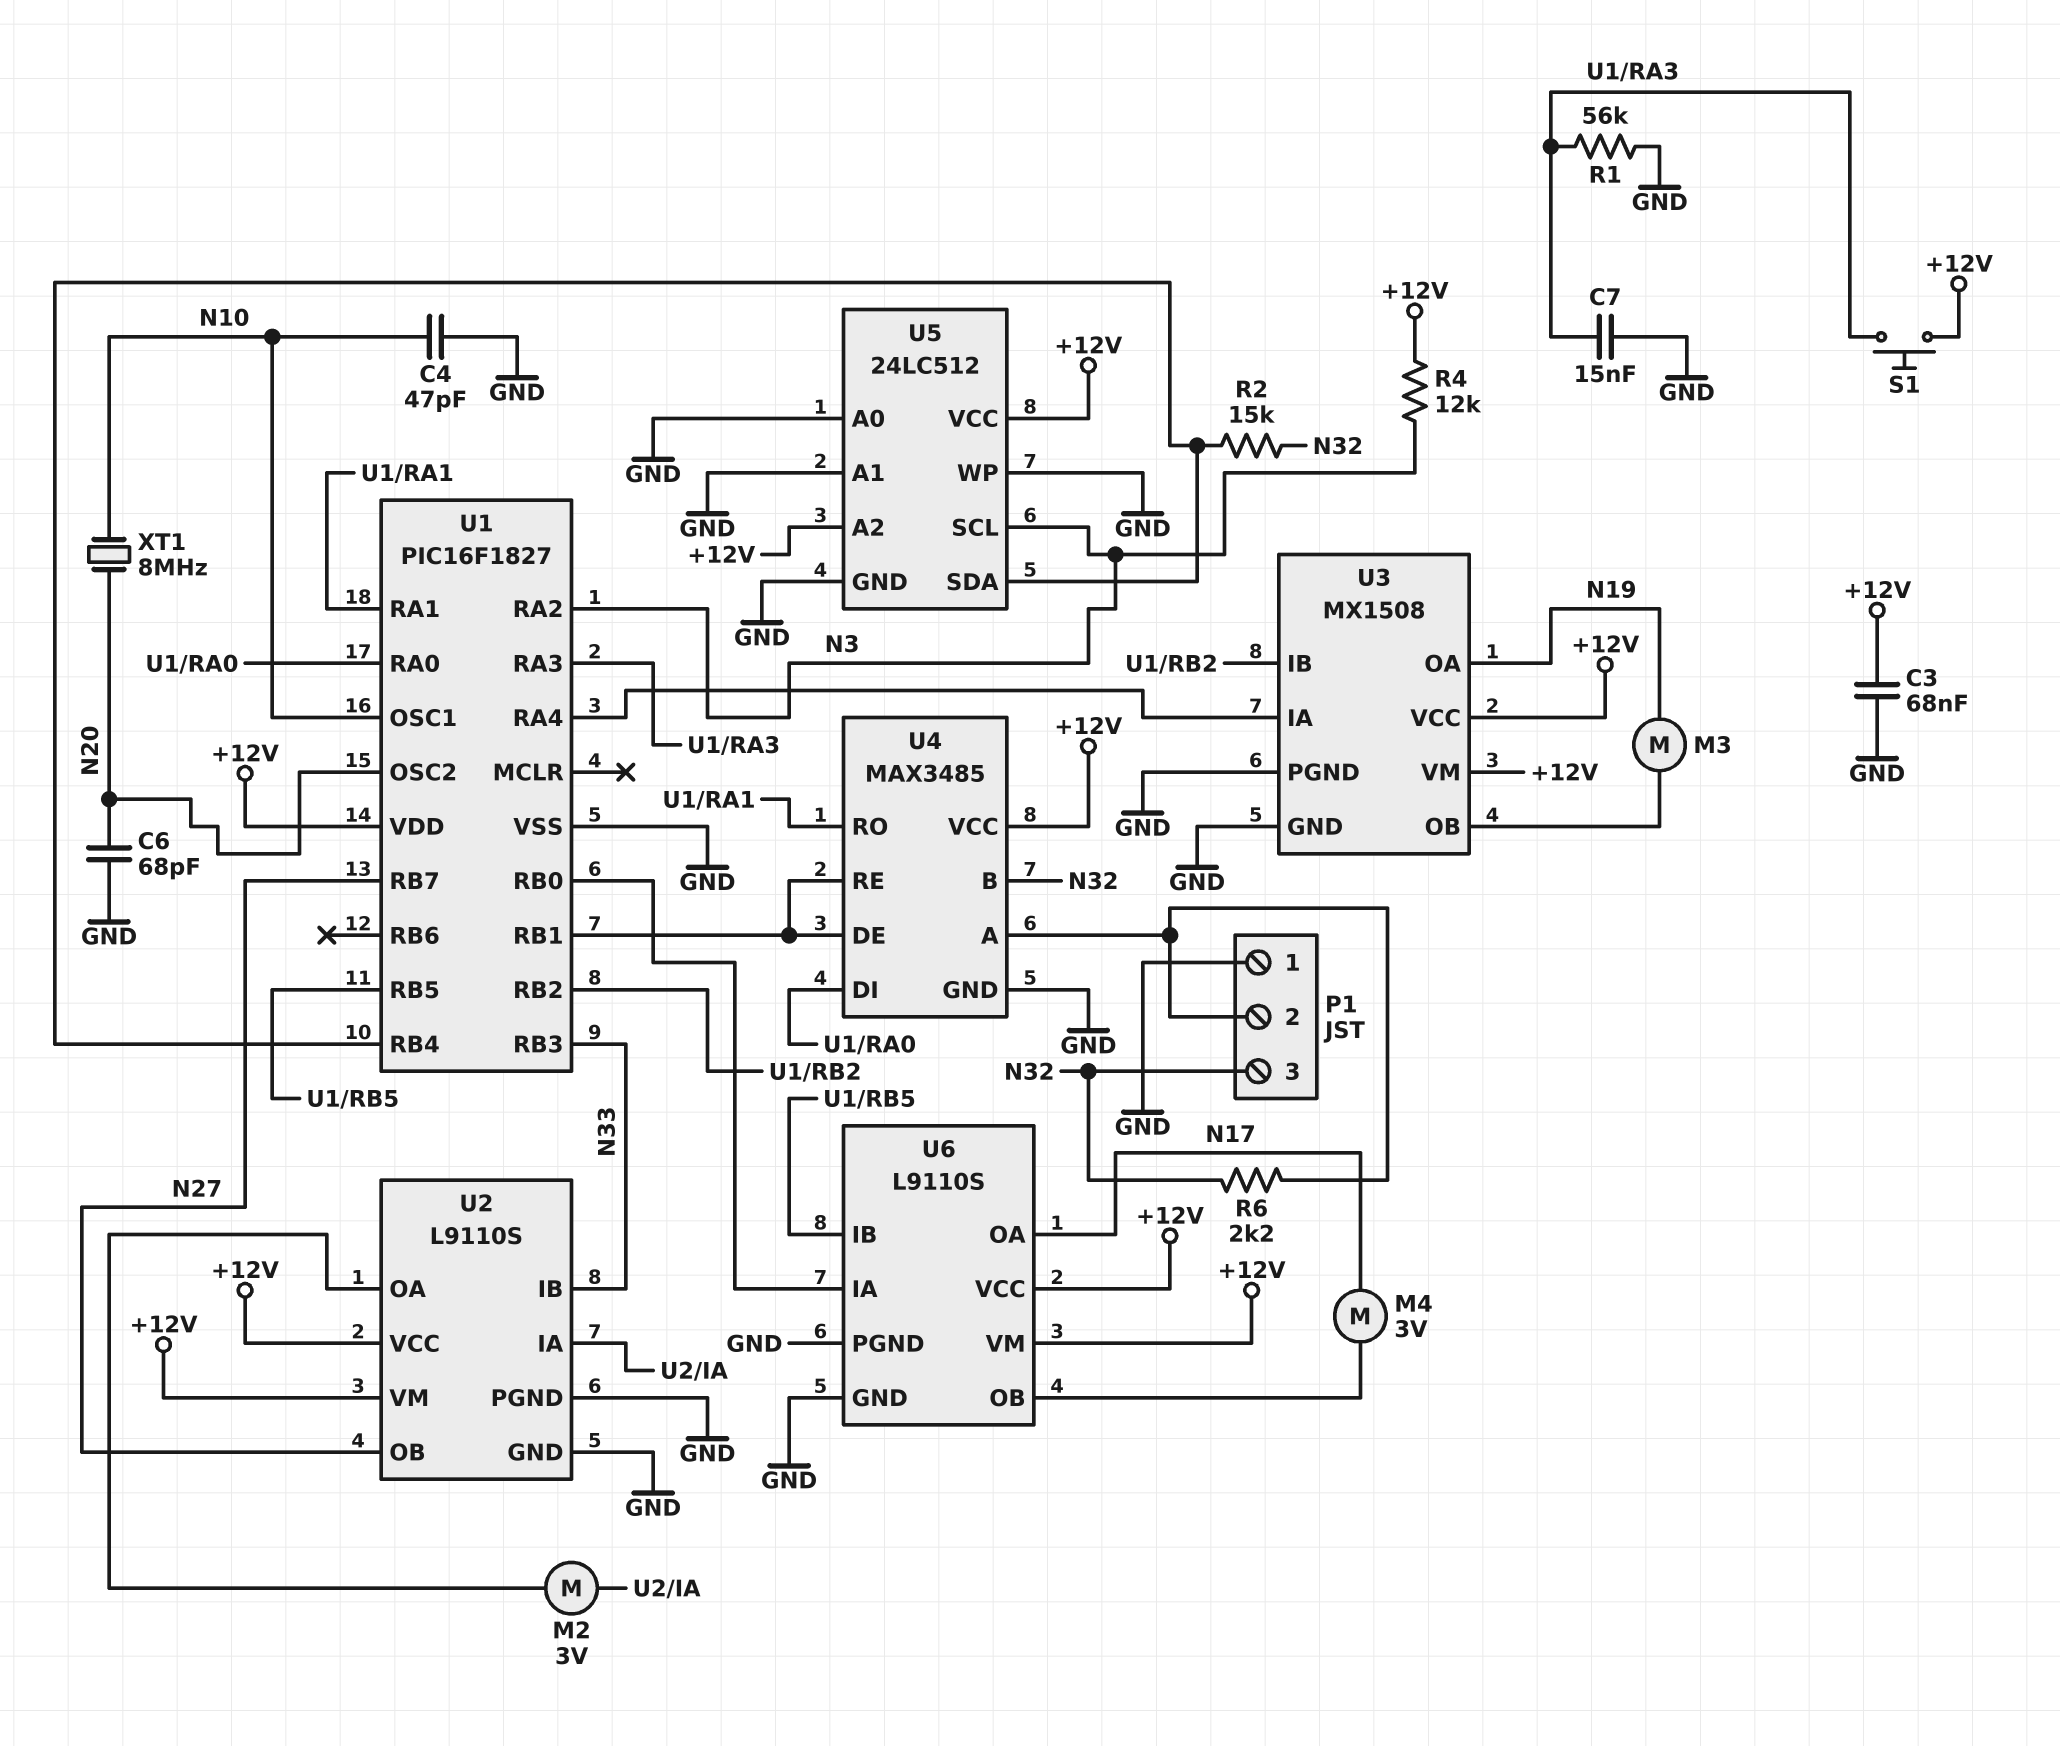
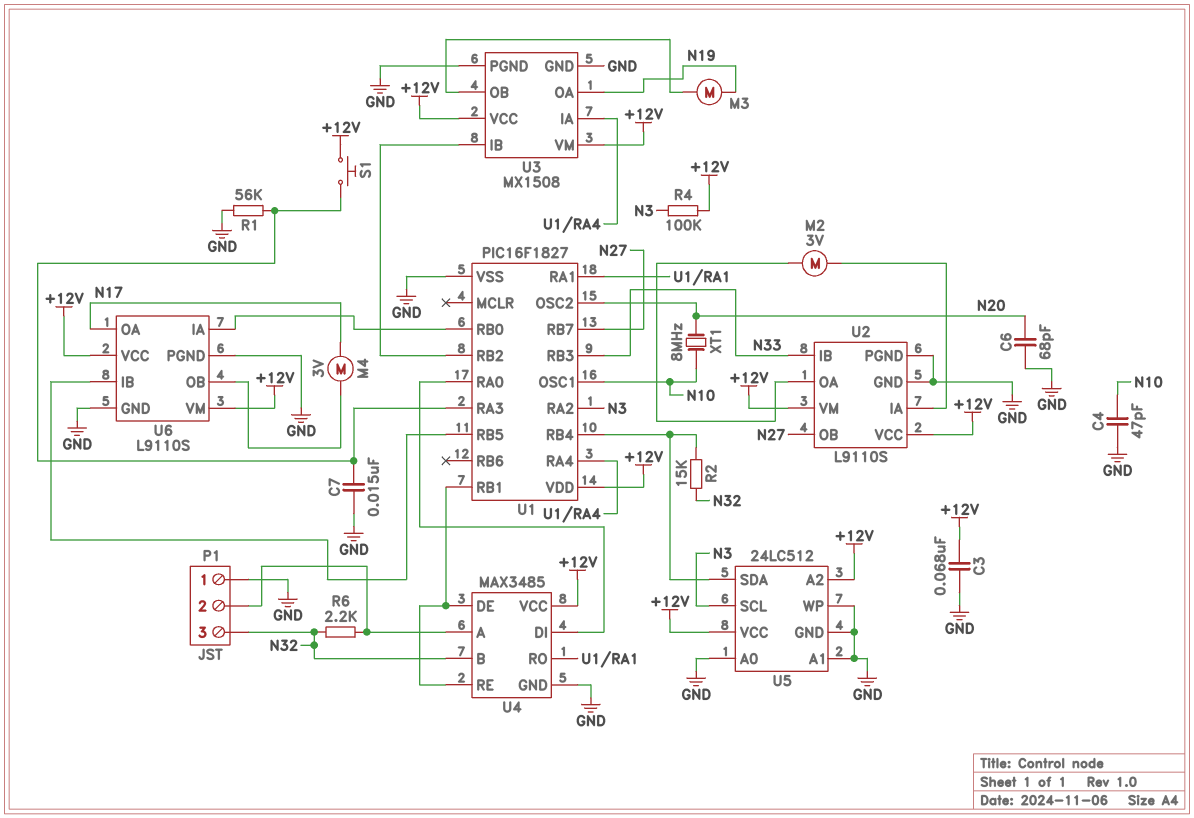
R4: 12k (+12V, N3) -> 100k (+12V, N3)

